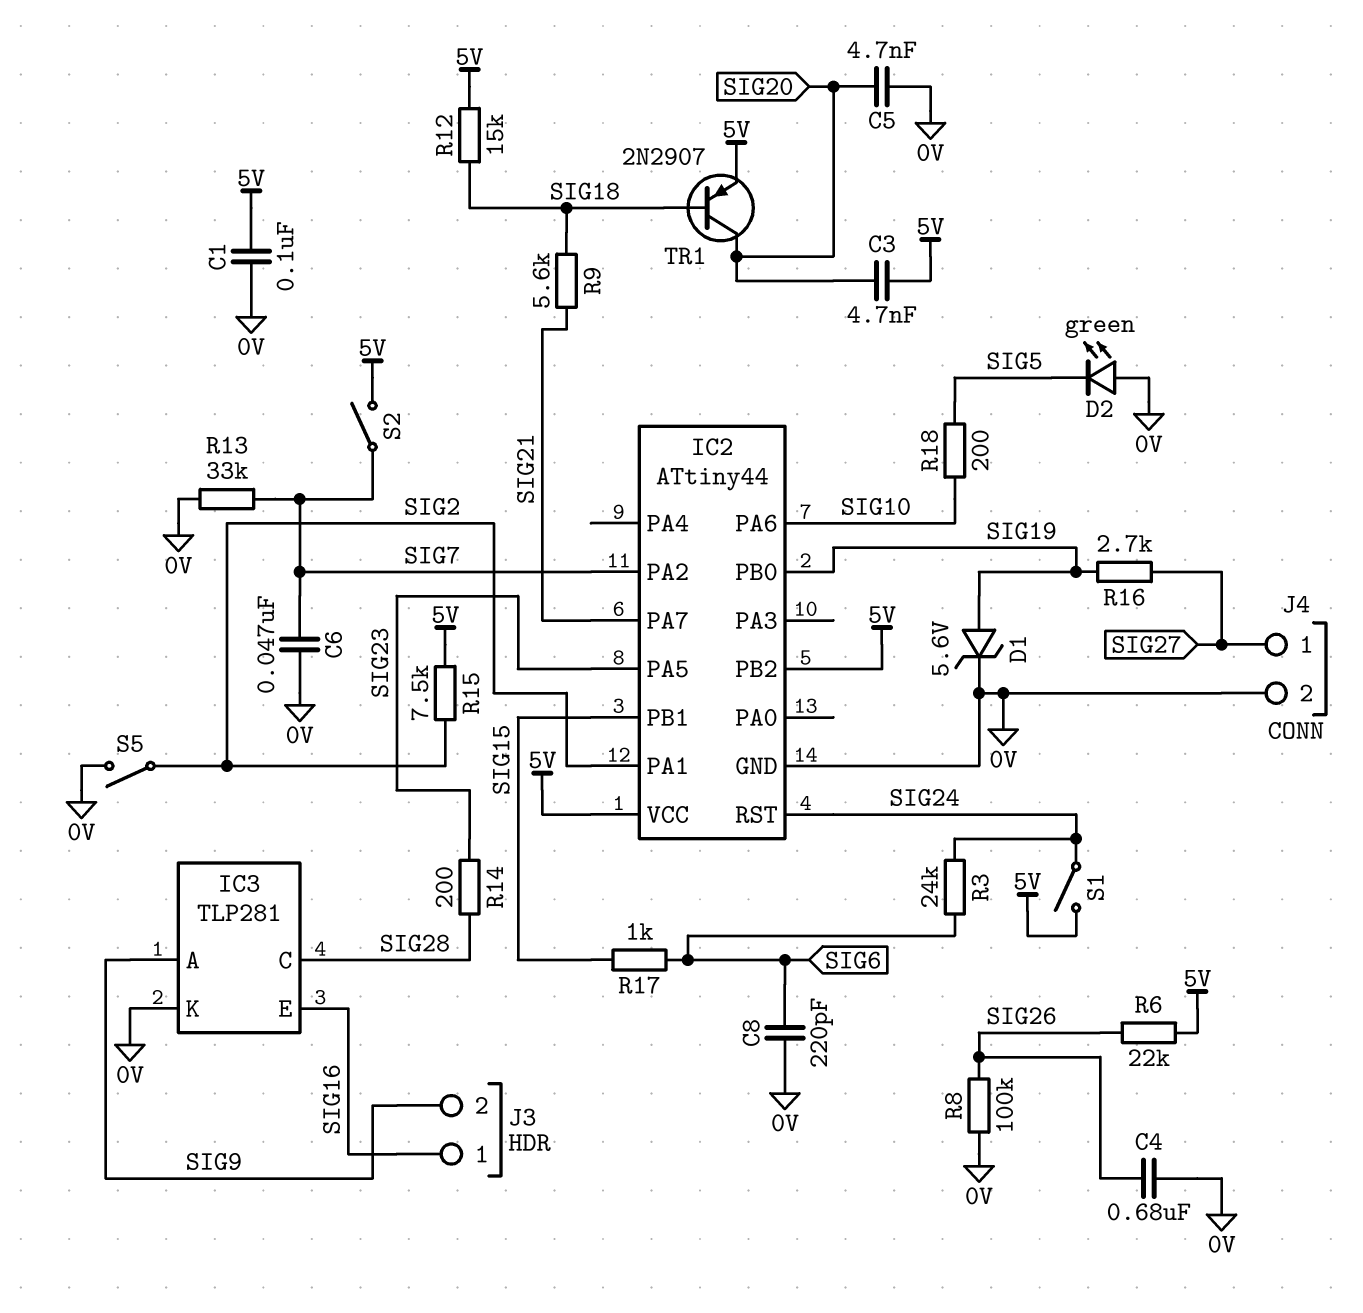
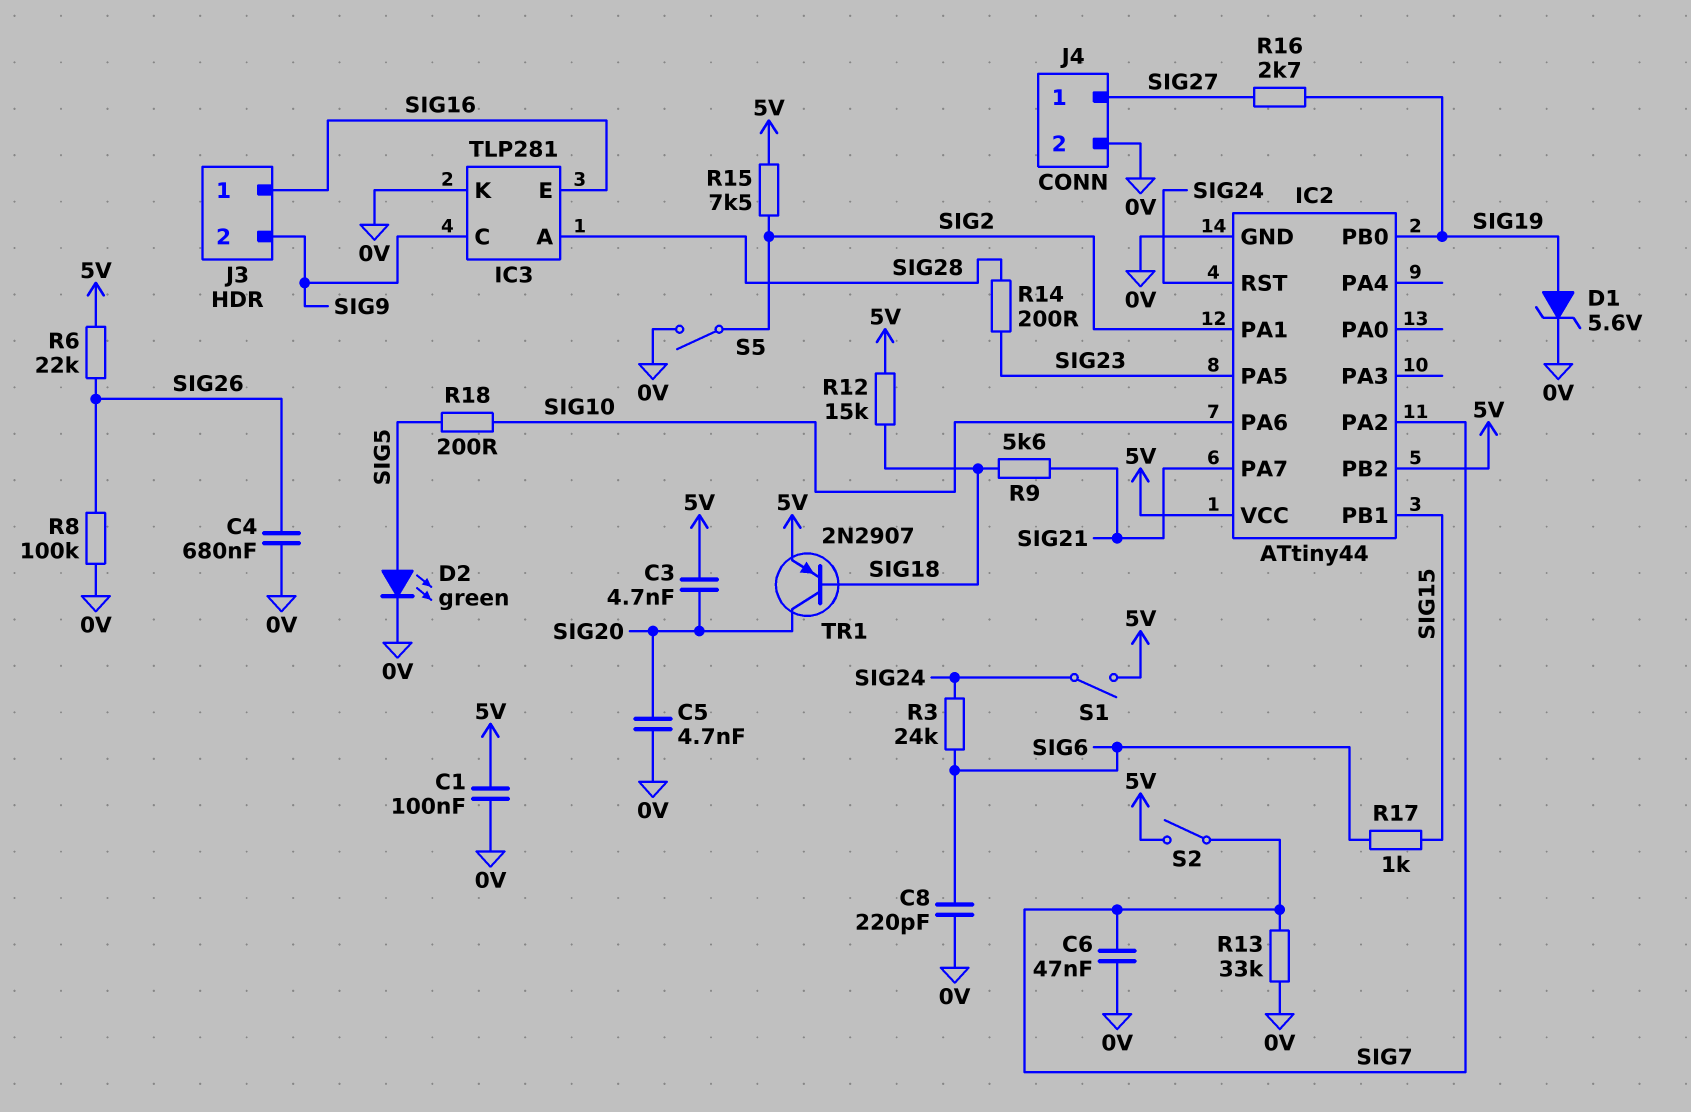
D2: LED green (A 0V, K SIG5) -> LED green (A SIG5, K 0V)
IC3 pin A: SIG9 -> SIG28
IC3 pin C: SIG28 -> SIG9

